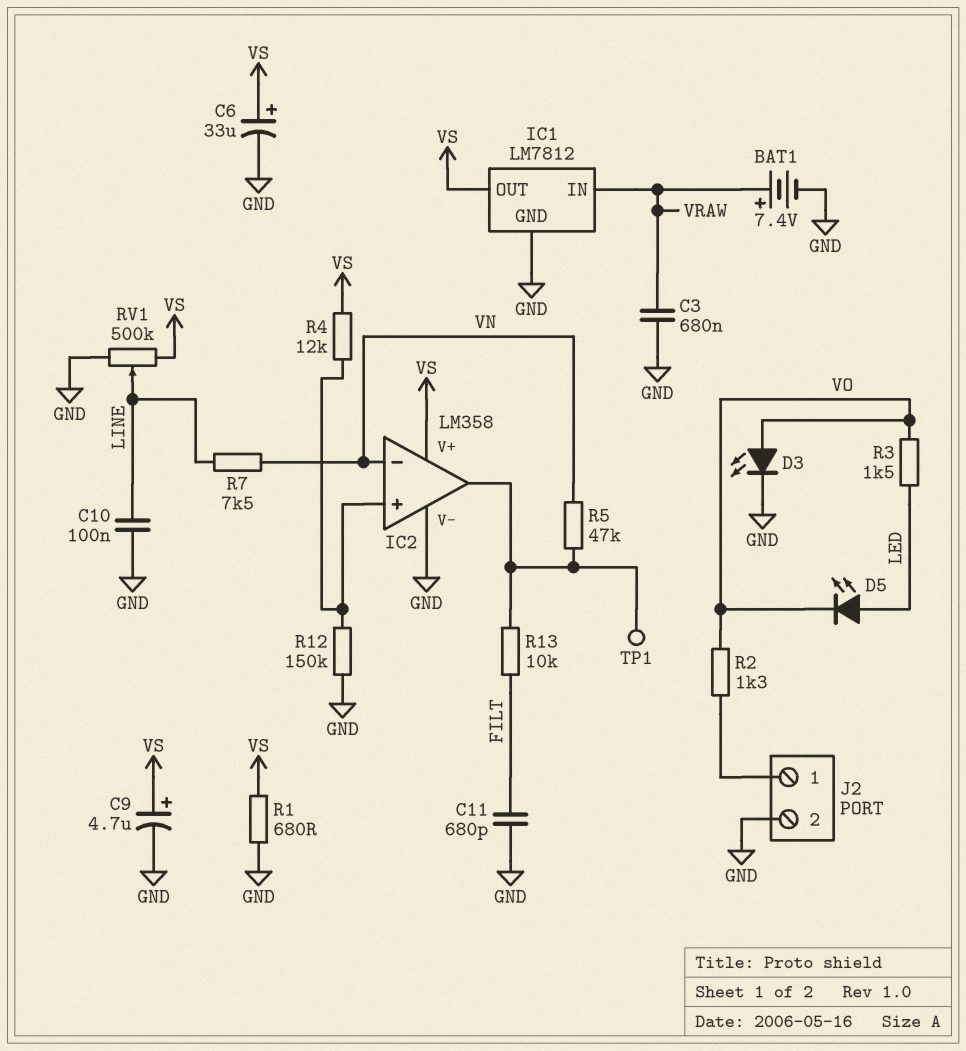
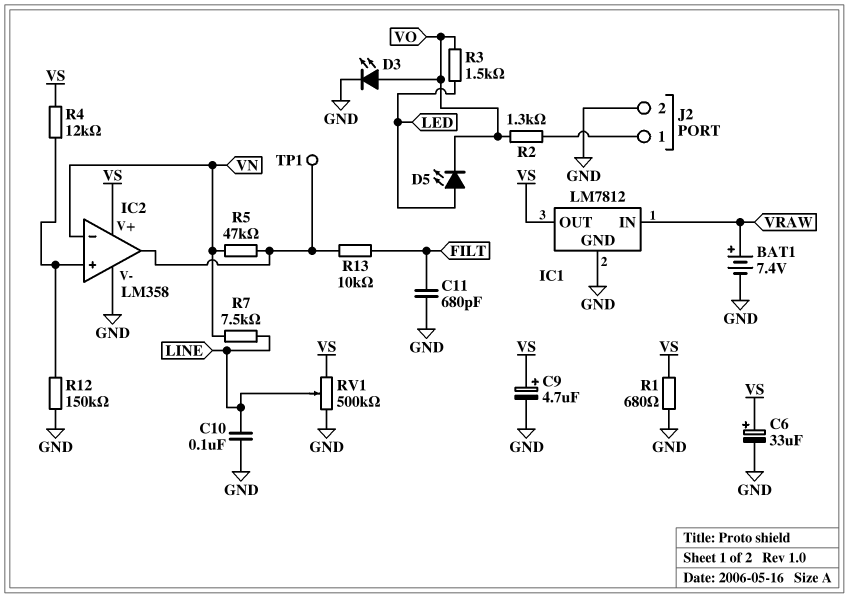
C3: 680nF (GND, VRAW) -> none

